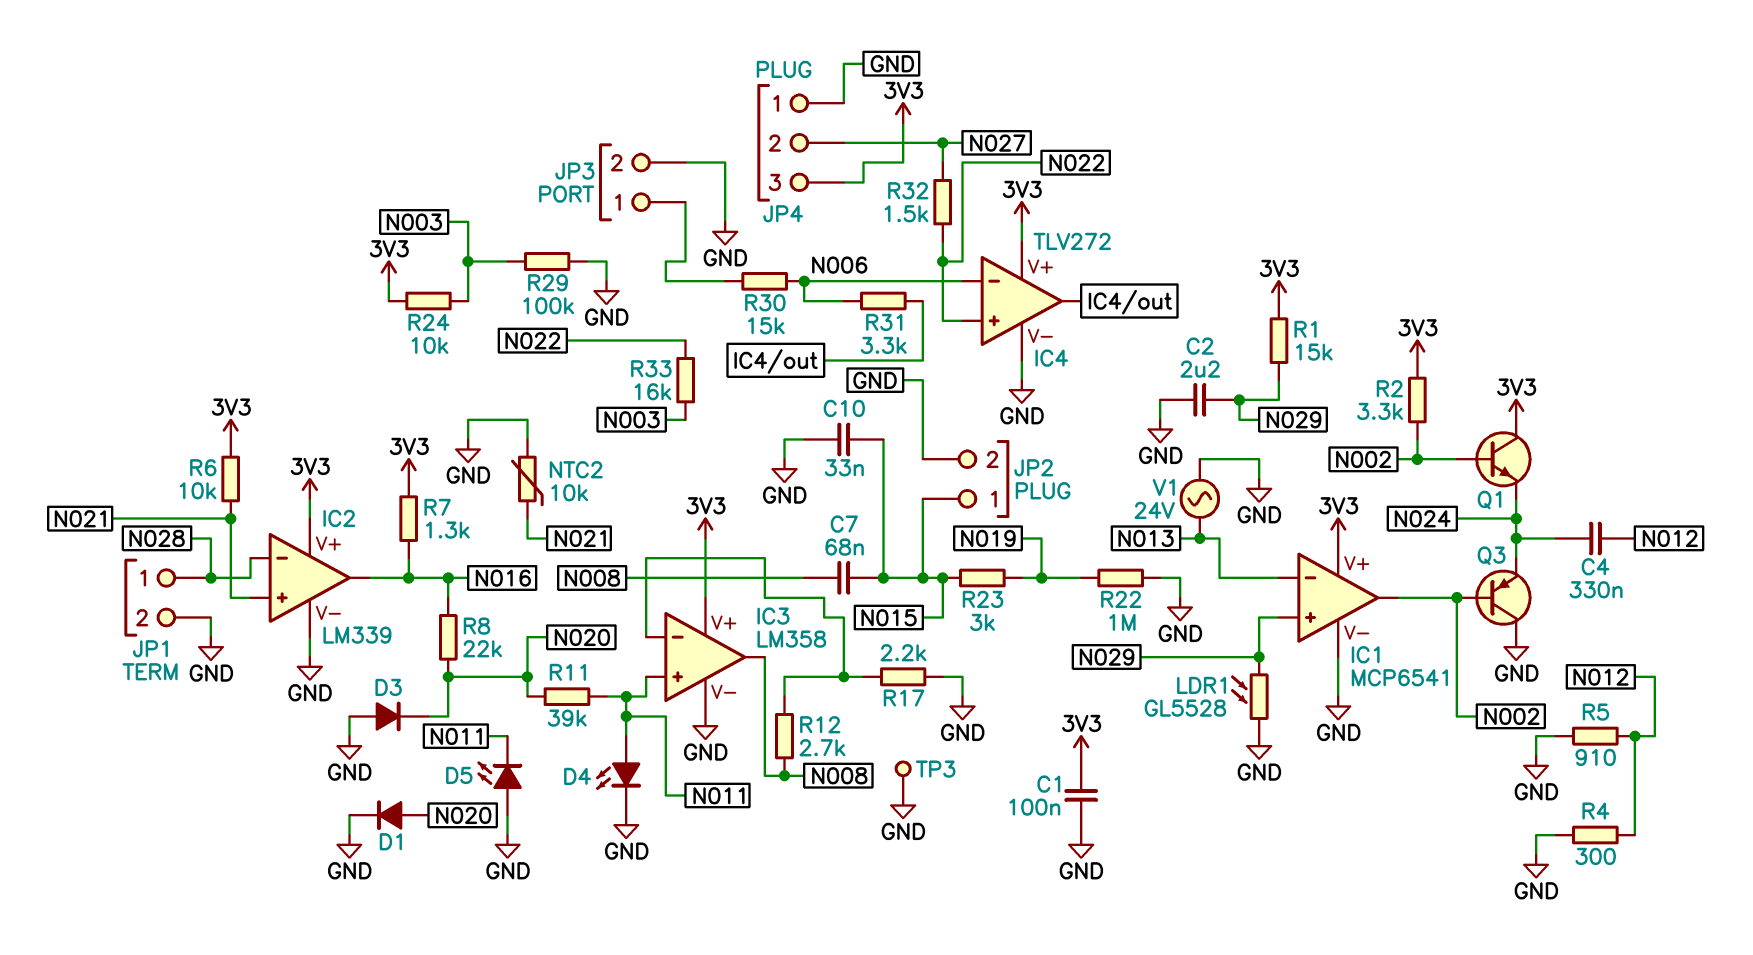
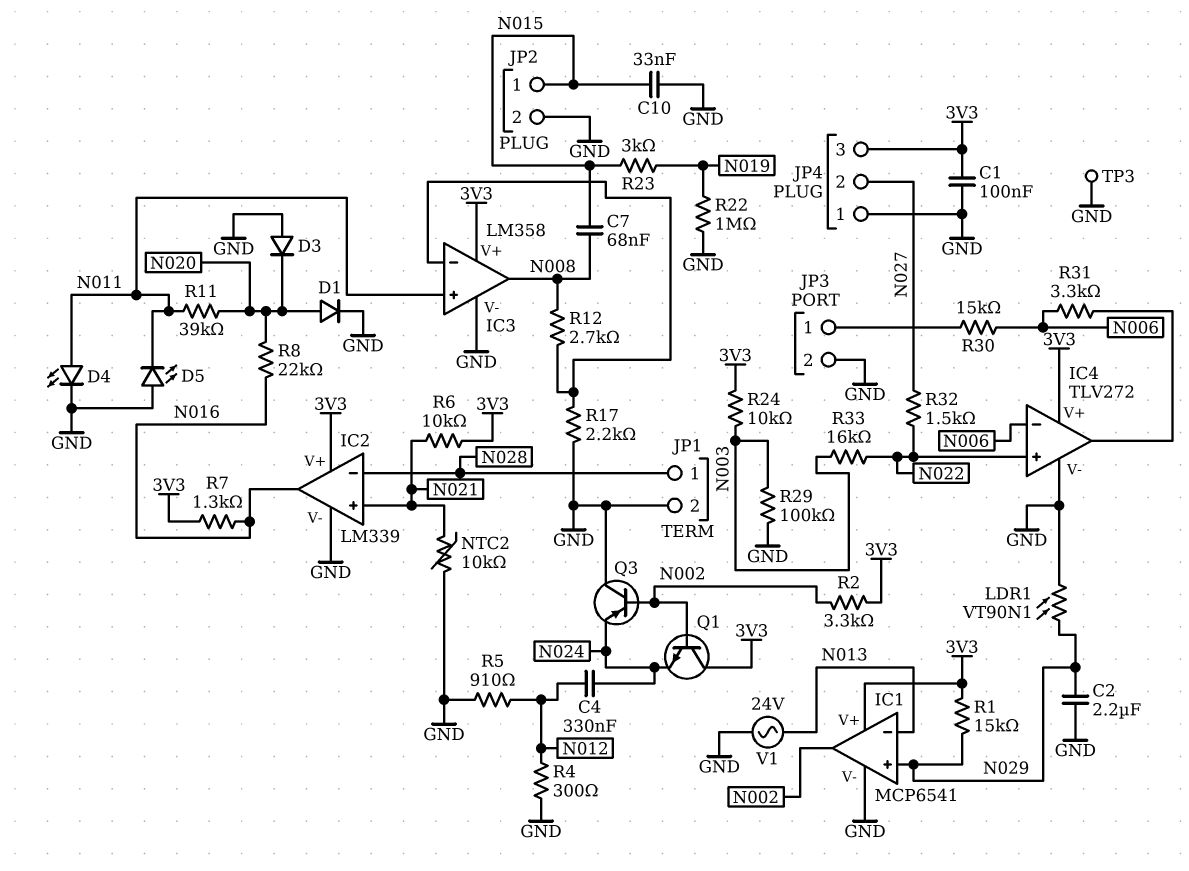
LDR1: GL5528 (GND, N029) -> VT90N1 (GND, N029)

